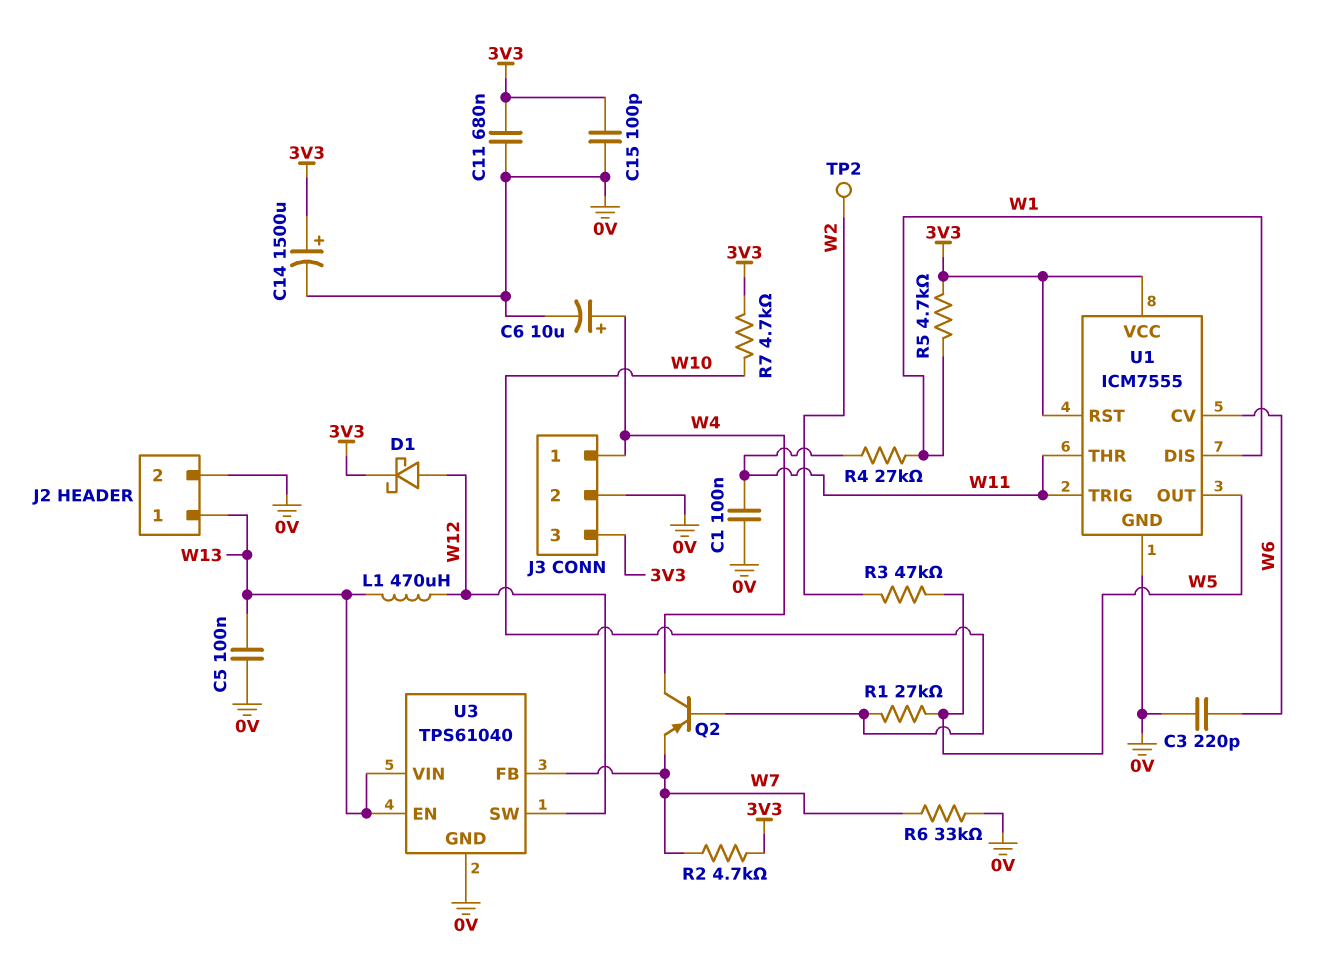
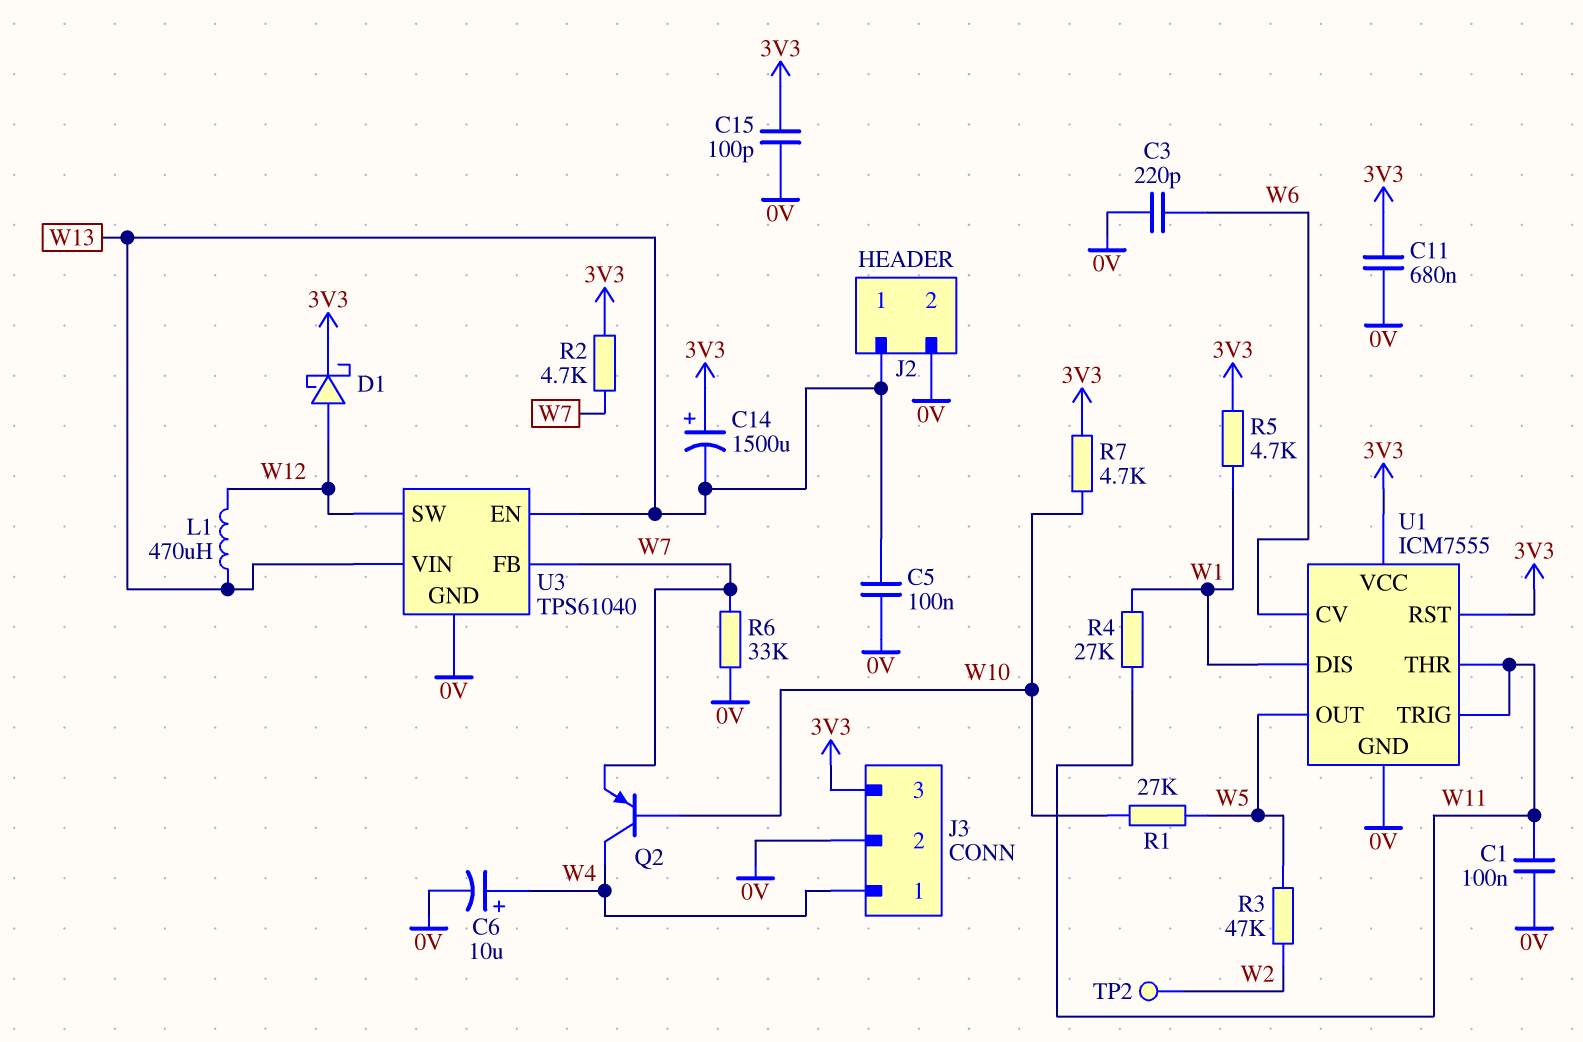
C14: 1500uF (plus 3V3, minus 0V) -> 1500uF (plus 3V3, minus W13)

